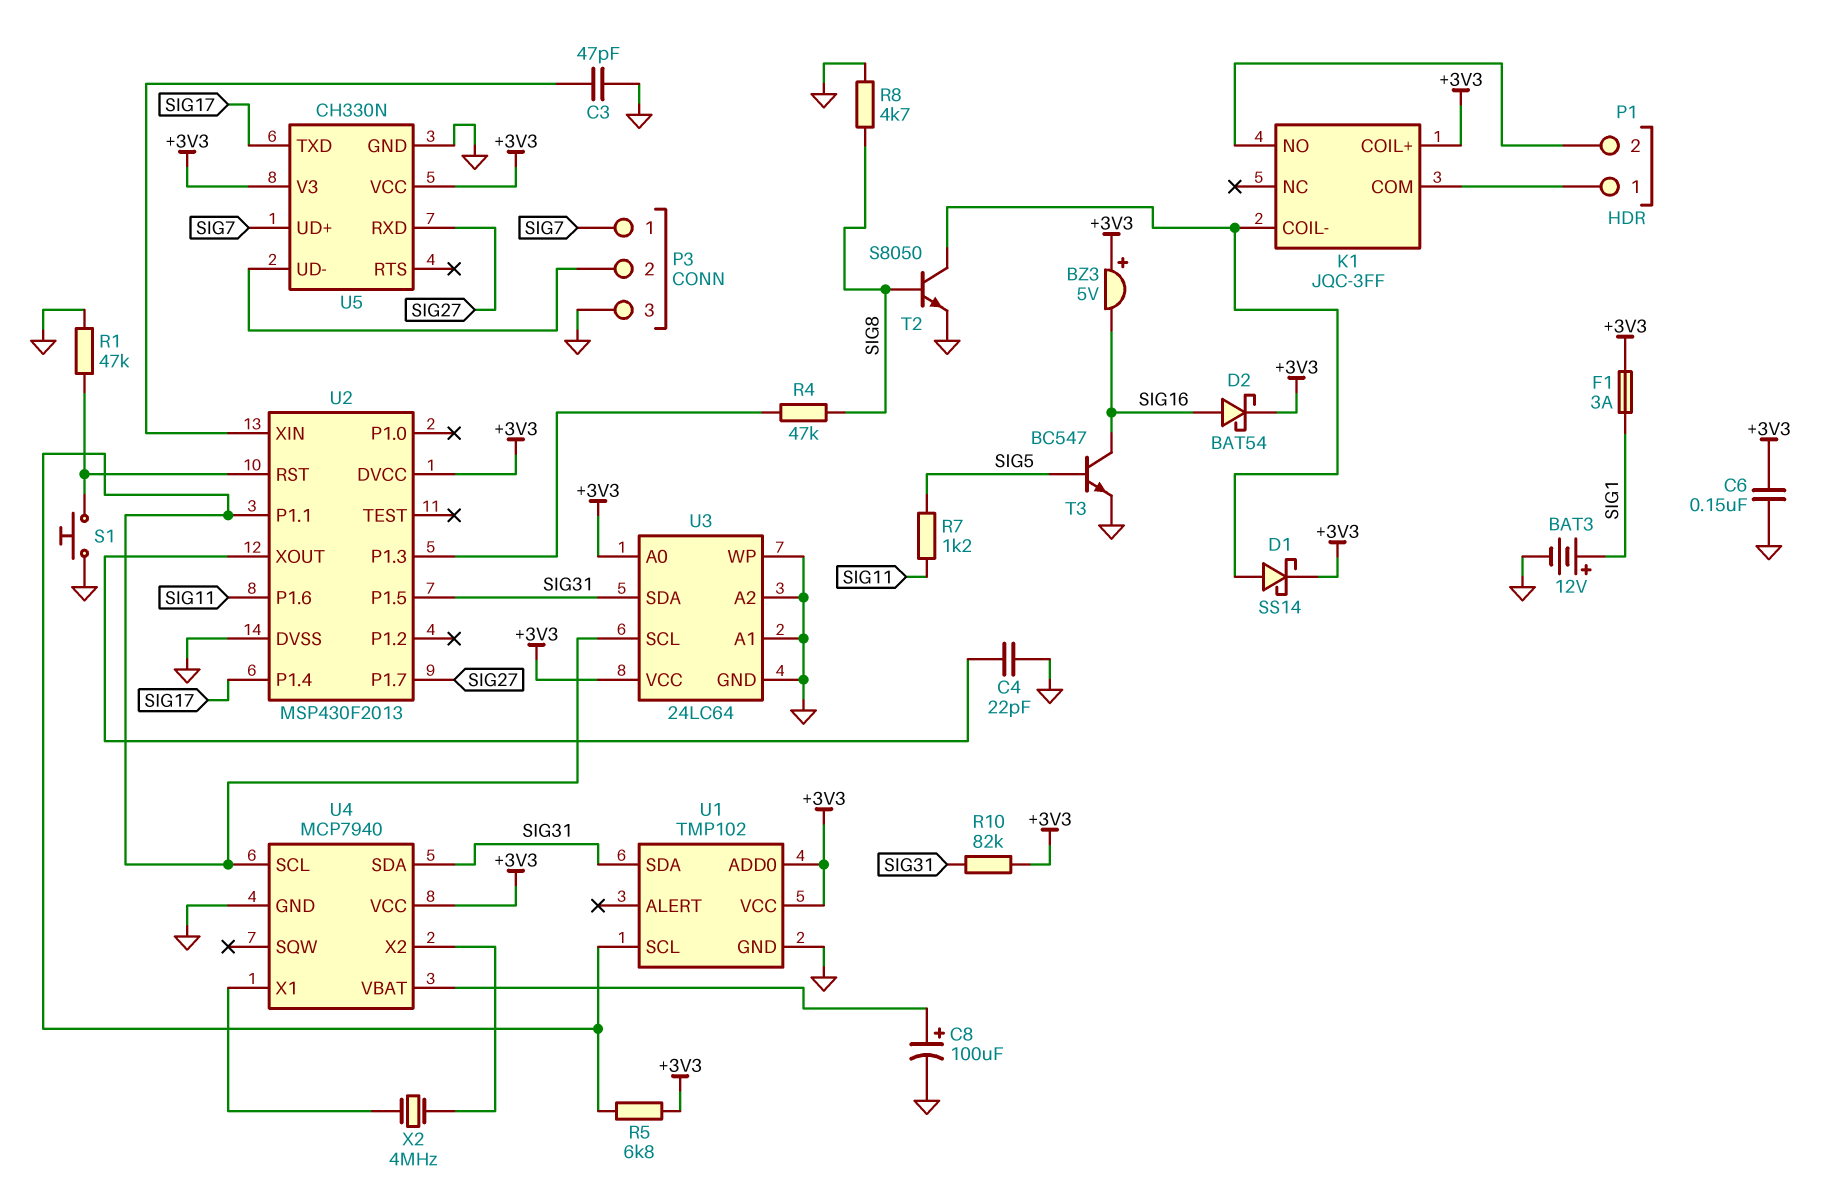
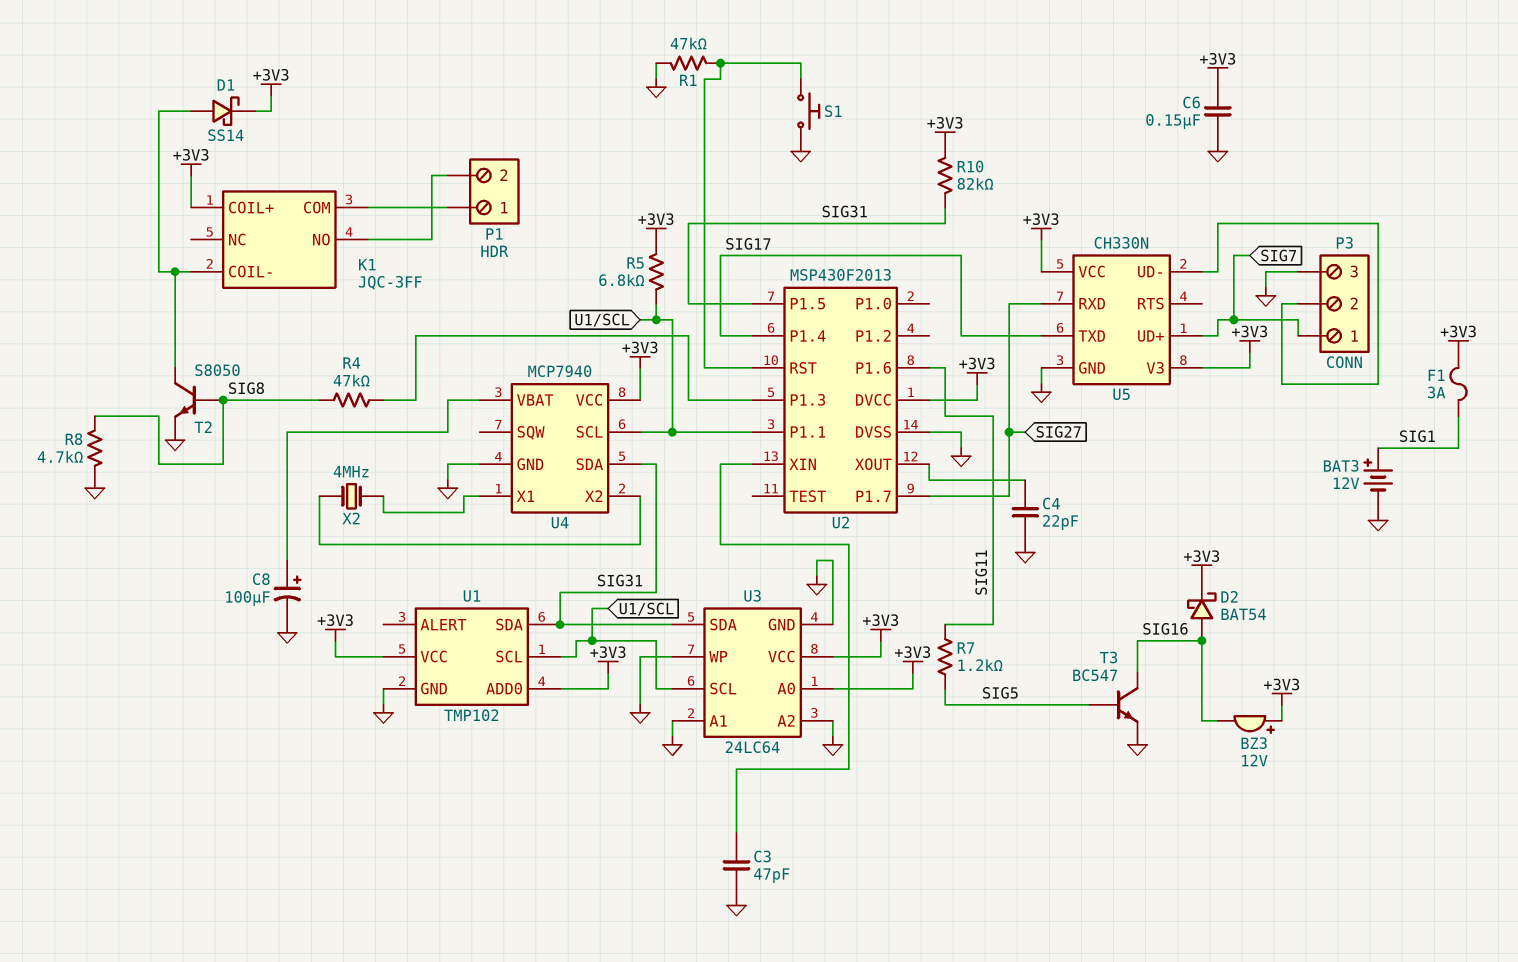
BZ3: buzzer 5V (plus +3V3, minus SIG16) -> buzzer 12V (plus +3V3, minus SIG16)

